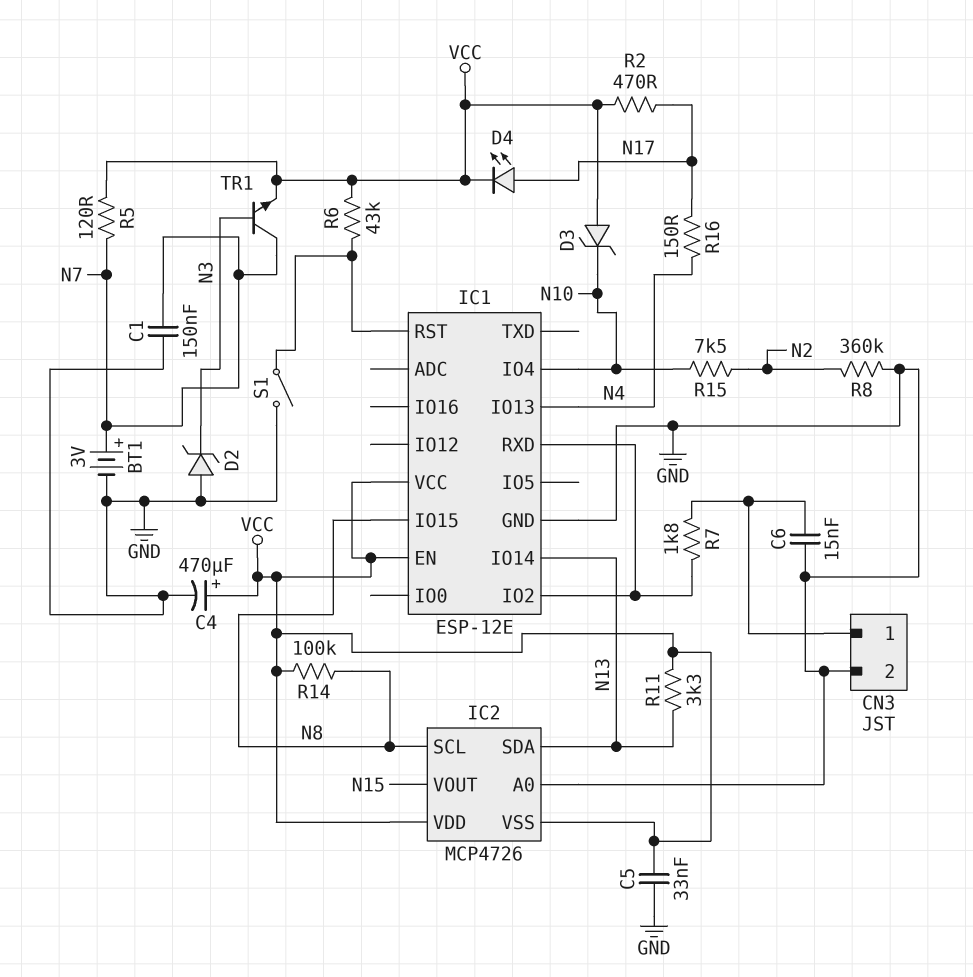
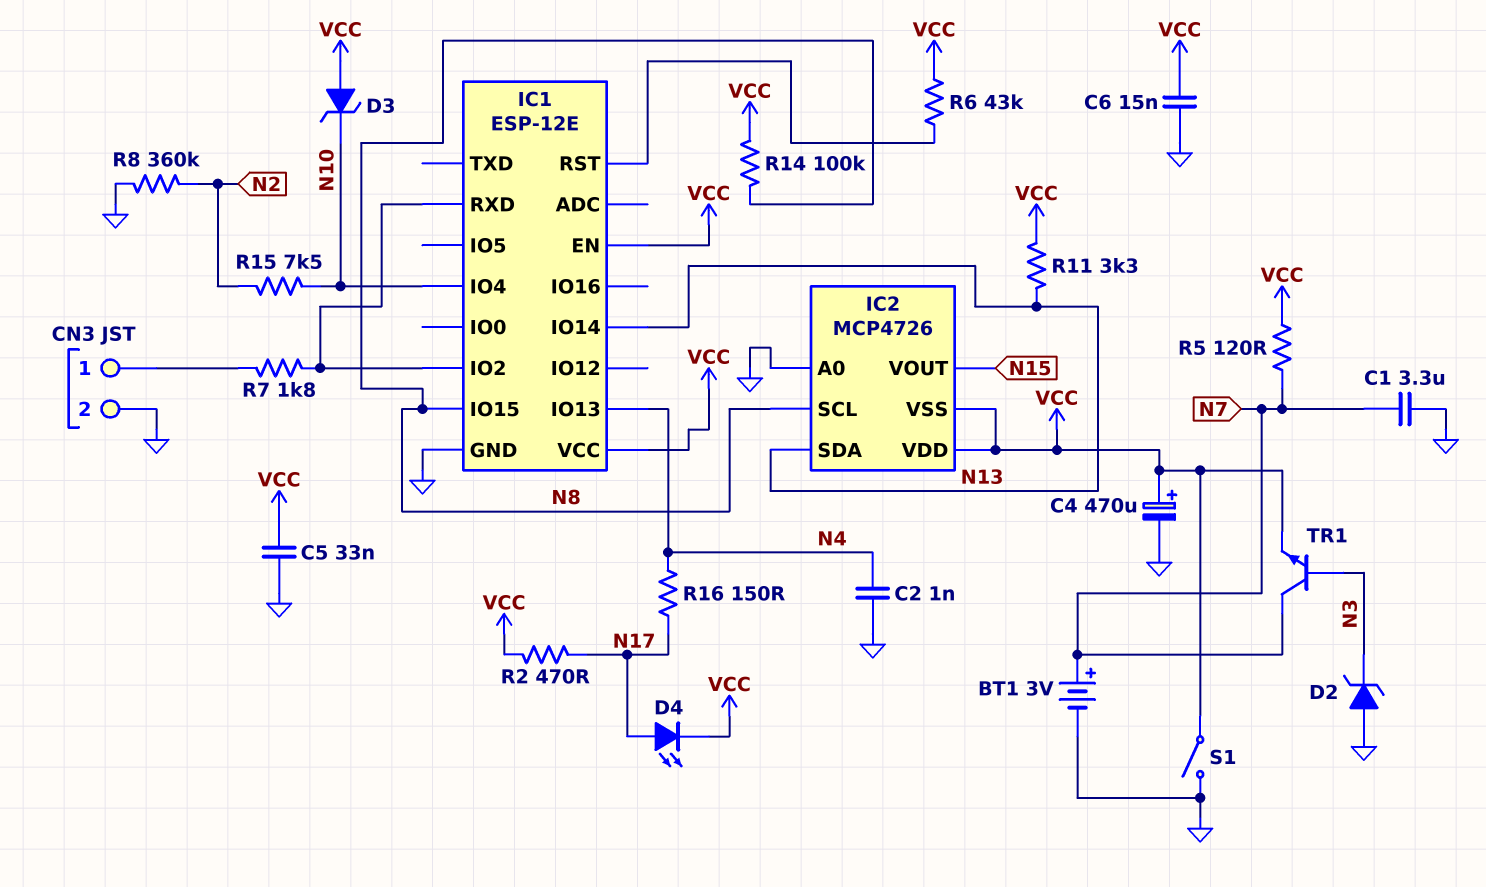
C1: 150nF (GND, N7) -> 3.3uF (GND, N7)
C2: none -> 1nF (GND, N4)
C6: 15nF (CN3/1, GND) -> 15nF (GND, VCC)
S1: switch (GND, IC1/RST) -> switch (GND, VCC)

